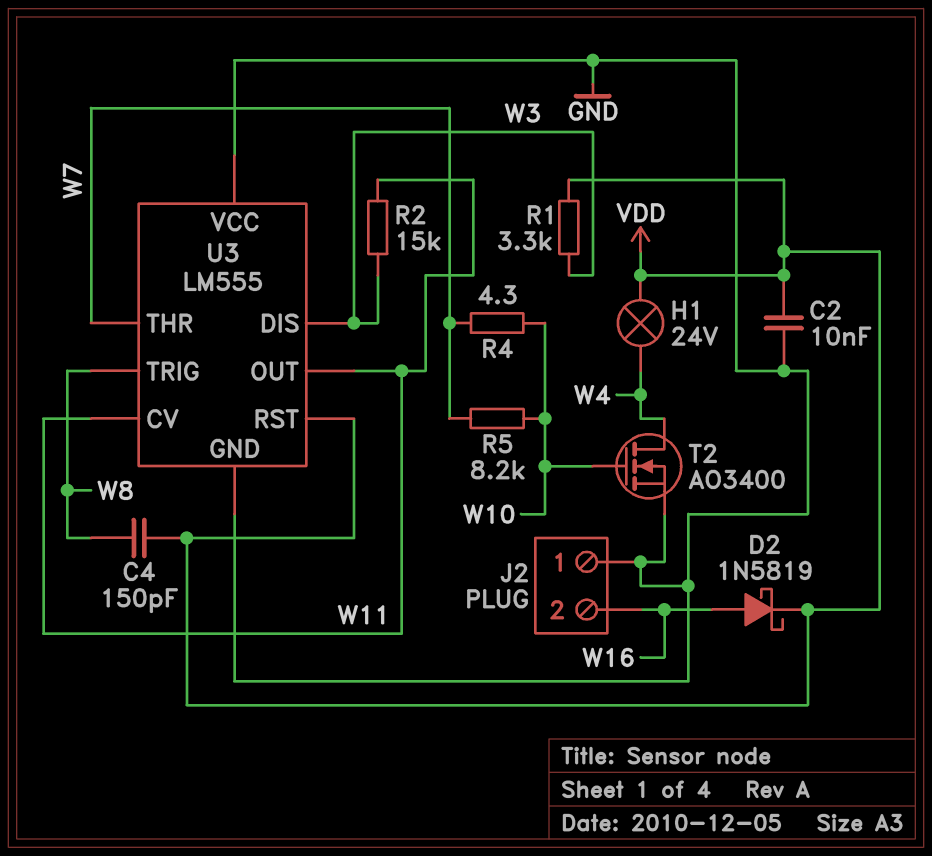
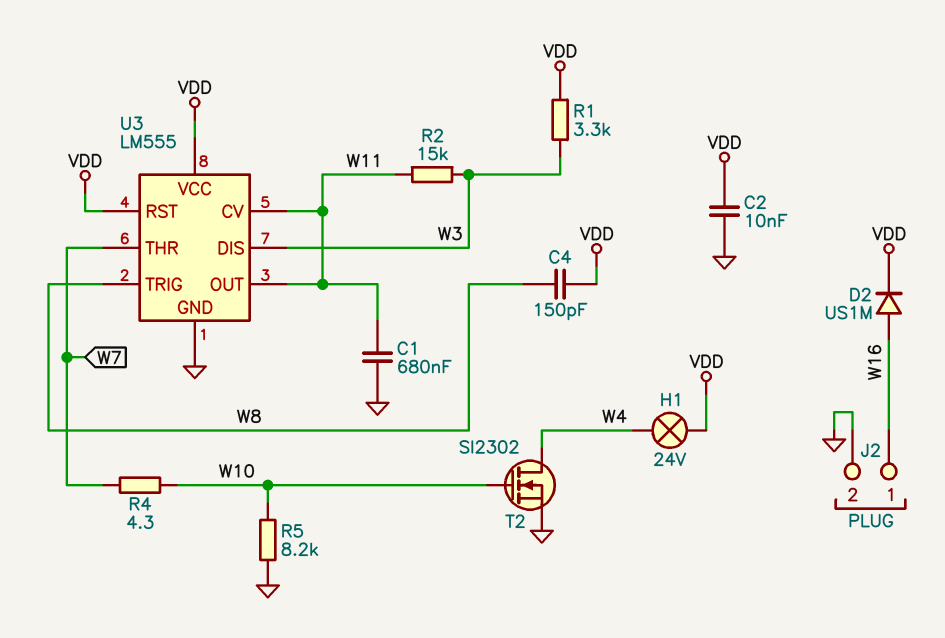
C1: none -> 680nF (GND, W11)
D2: schottky 1N5819 (A W16, K VDD) -> diode US1M (A W16, K VDD)
J2 pin 1: GND -> W16
J2 pin 2: W16 -> GND
R5: 8.2k (W7, W10) -> 8.2k (GND, W10)
T2: NMOS AO3400 (G W10, D W4, S GND) -> NMOS SI2302 (G W10, D W4, S GND)
U3 pin VCC: GND -> VDD

